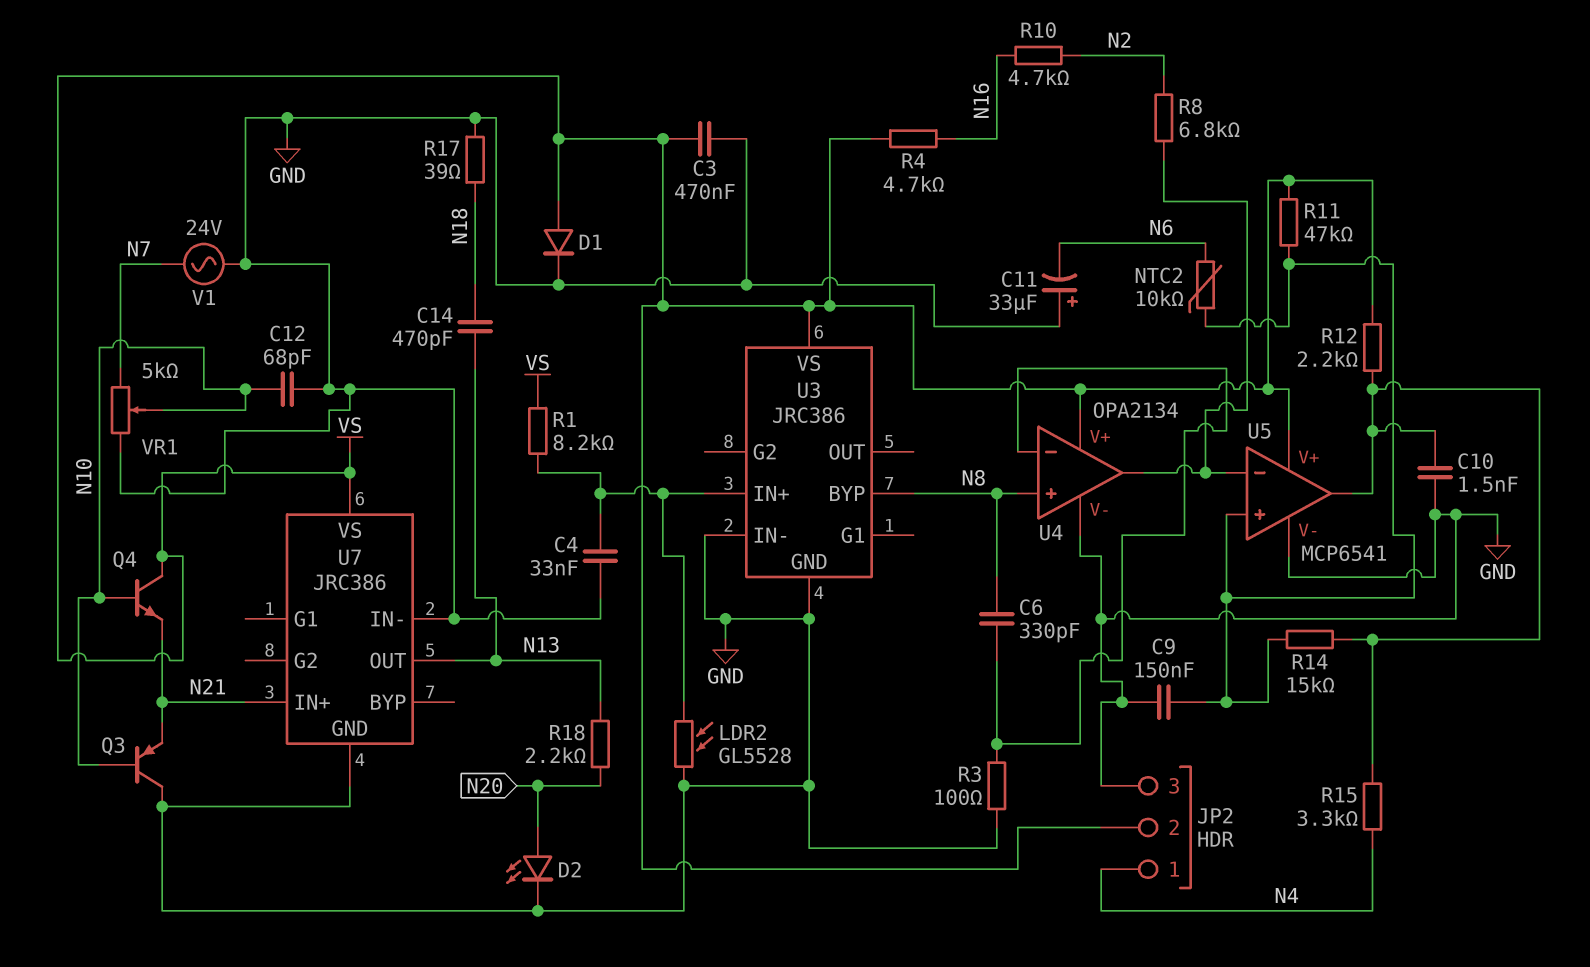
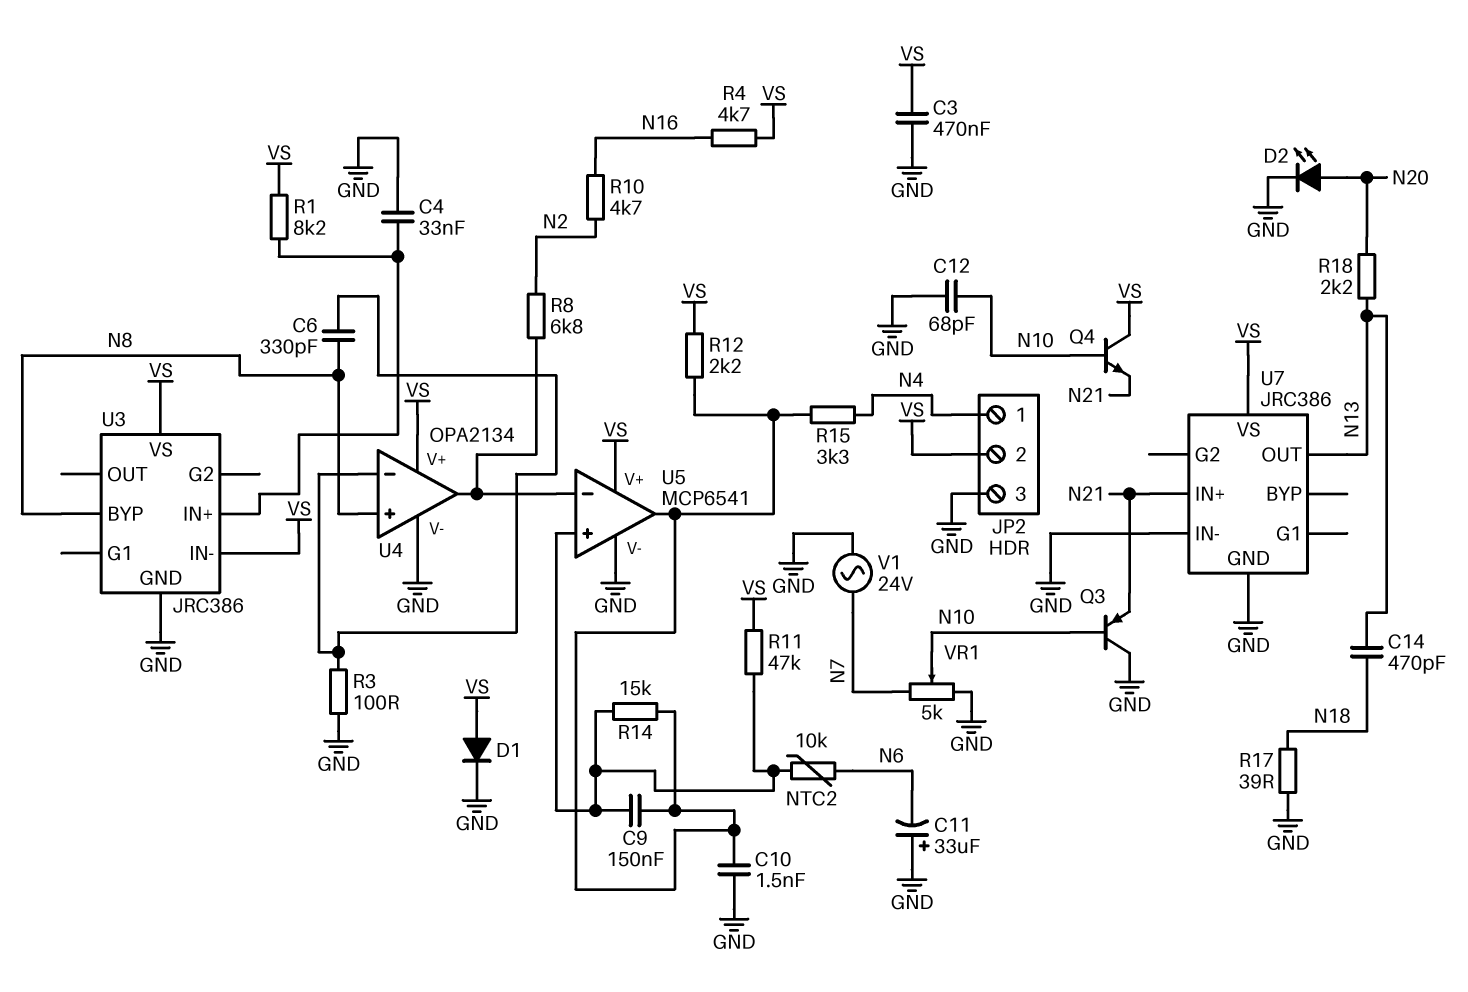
C9: 150nF (GND, U5/in+) -> 150nF (U5/in+, U5/out)
LDR2: GL5528 (GND, U3/IN+) -> none
U3 pin IN-: GND -> VS

